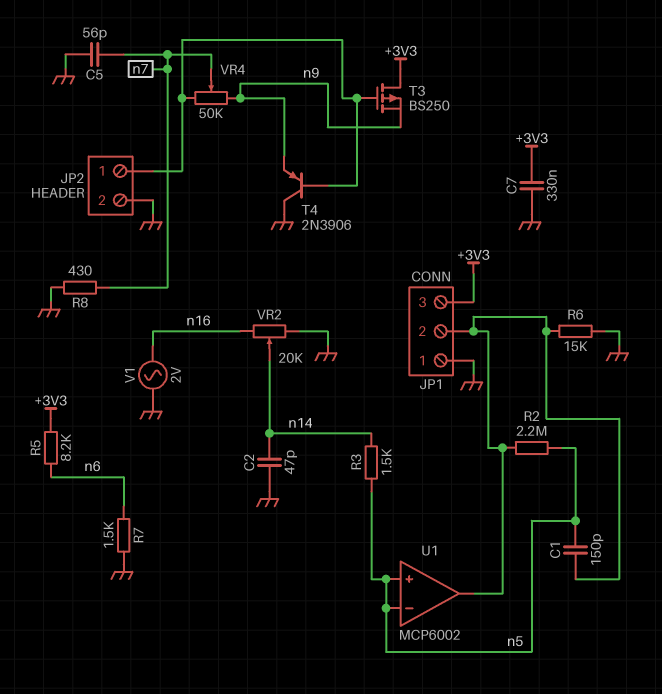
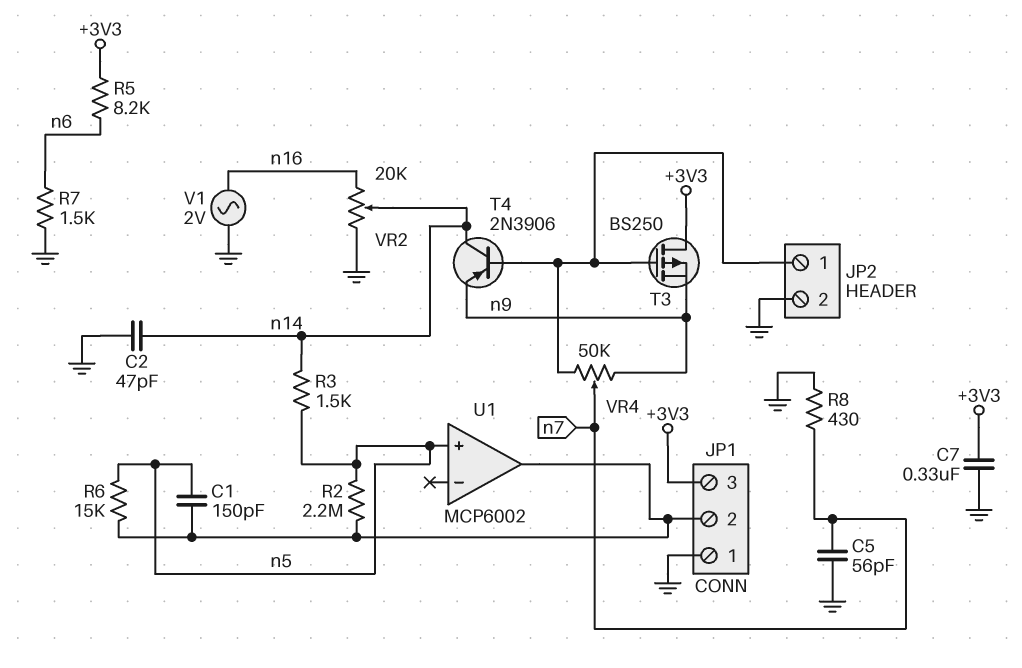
R6: 15k (GND, JP1/2) -> 15k (JP1/2, n5)
T4: PNP 2N3906 (B JP2/1, C GND, E n9) -> PNP 2N3906 (B JP2/1, C n14, E n9)
U1 pin in-: n5 -> none

